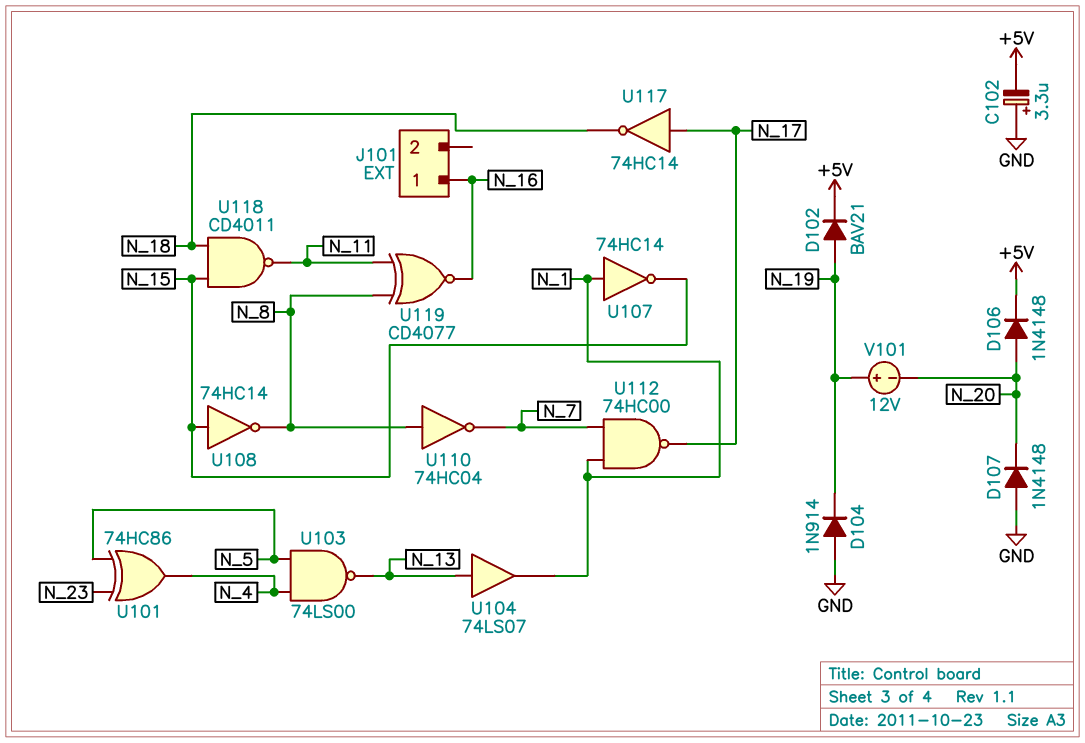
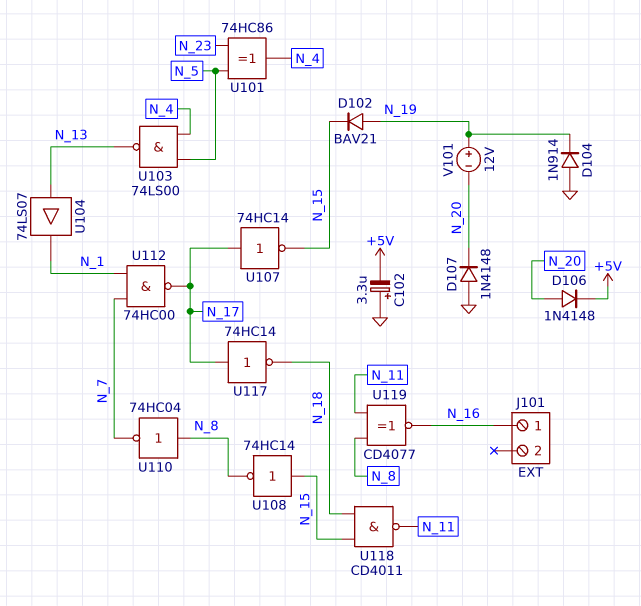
D102: diode BAV21 (A N_19, K +5V) -> diode BAV21 (A N_19, K N_15)
U107: NOT 74HC14 (in N_1, out N_15) -> NOT 74HC14 (in N_17, out N_15)

